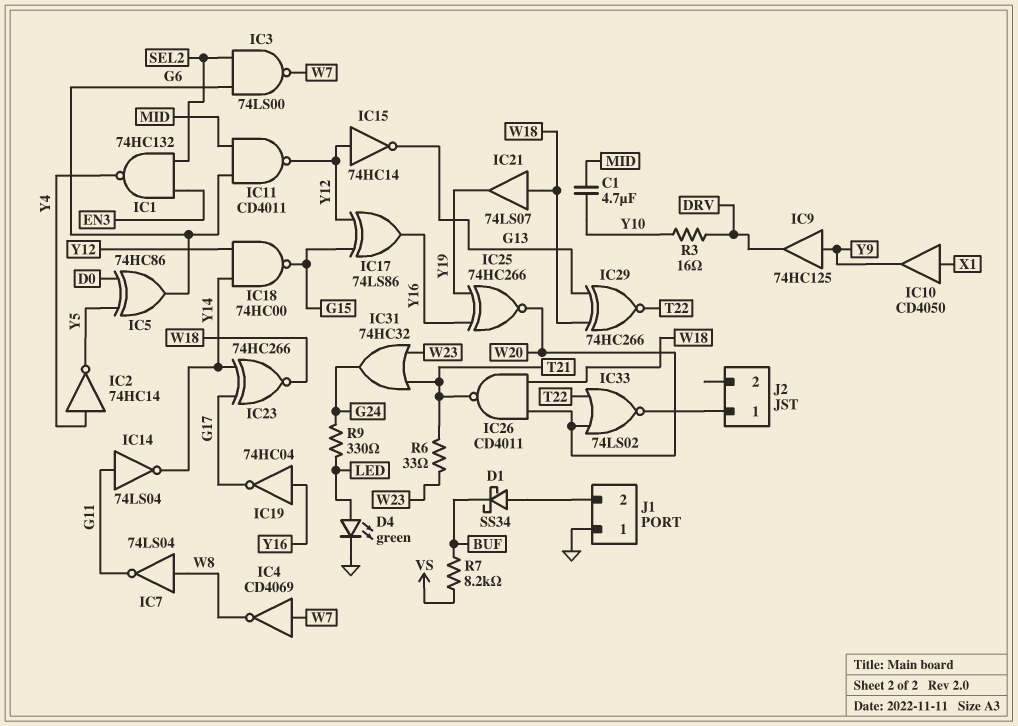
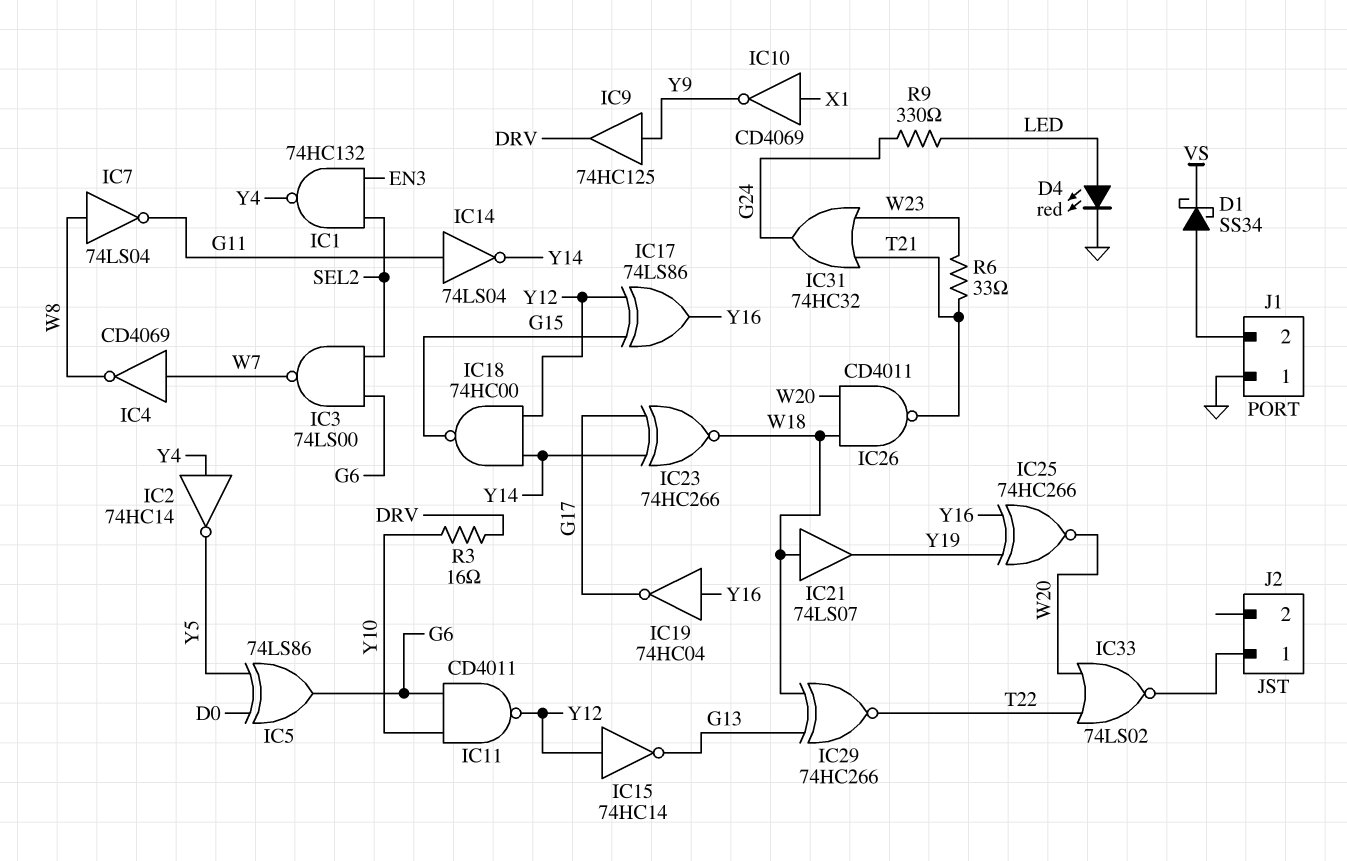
C1: 4.7uF (MID, Y10) -> none
D1: schottky SS34 (A J1/2, K BUF) -> schottky SS34 (A J1/2, K VS)
D4: LED green (A LED, K GND) -> LED red (A LED, K GND)
IC5: XOR 74HC86 (in D0, in Y5, out G6) -> XOR 74LS86 (in D0, in Y5, out G6)
IC10: buffer CD4050 (in X1, out Y9) -> NOT CD4069 (in X1, out Y9)
IC11: NAND CD4011 (in G6, in MID, out Y12) -> NAND CD4011 (in G6, in Y10, out Y12)
R7: 8.2k (BUF, VS) -> none

